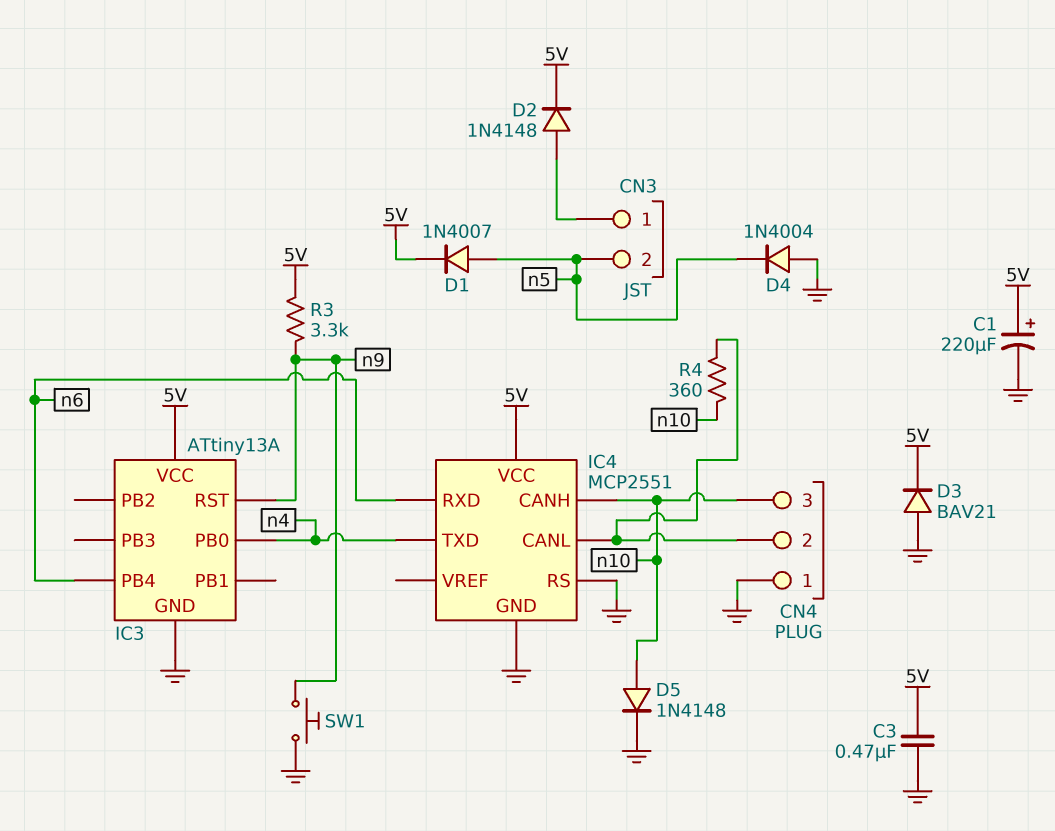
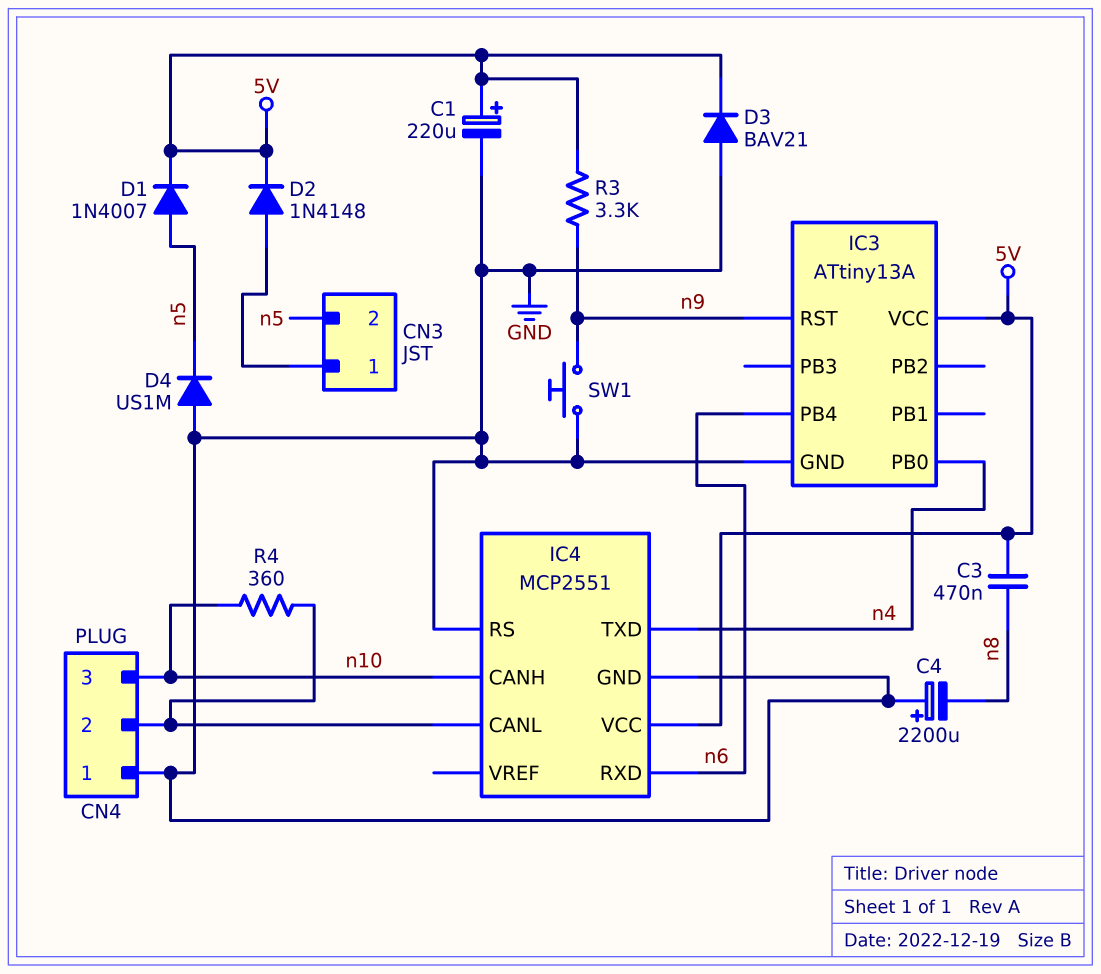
C3: 470nF (5V, GND) -> 470nF (5V, n8)
C4: none -> 2200uF (plus GND, minus n8)
D4: diode 1N4004 (A GND, K n5) -> diode US1M (A GND, K n5)
D5: diode 1N4148 (A n10, K GND) -> none

